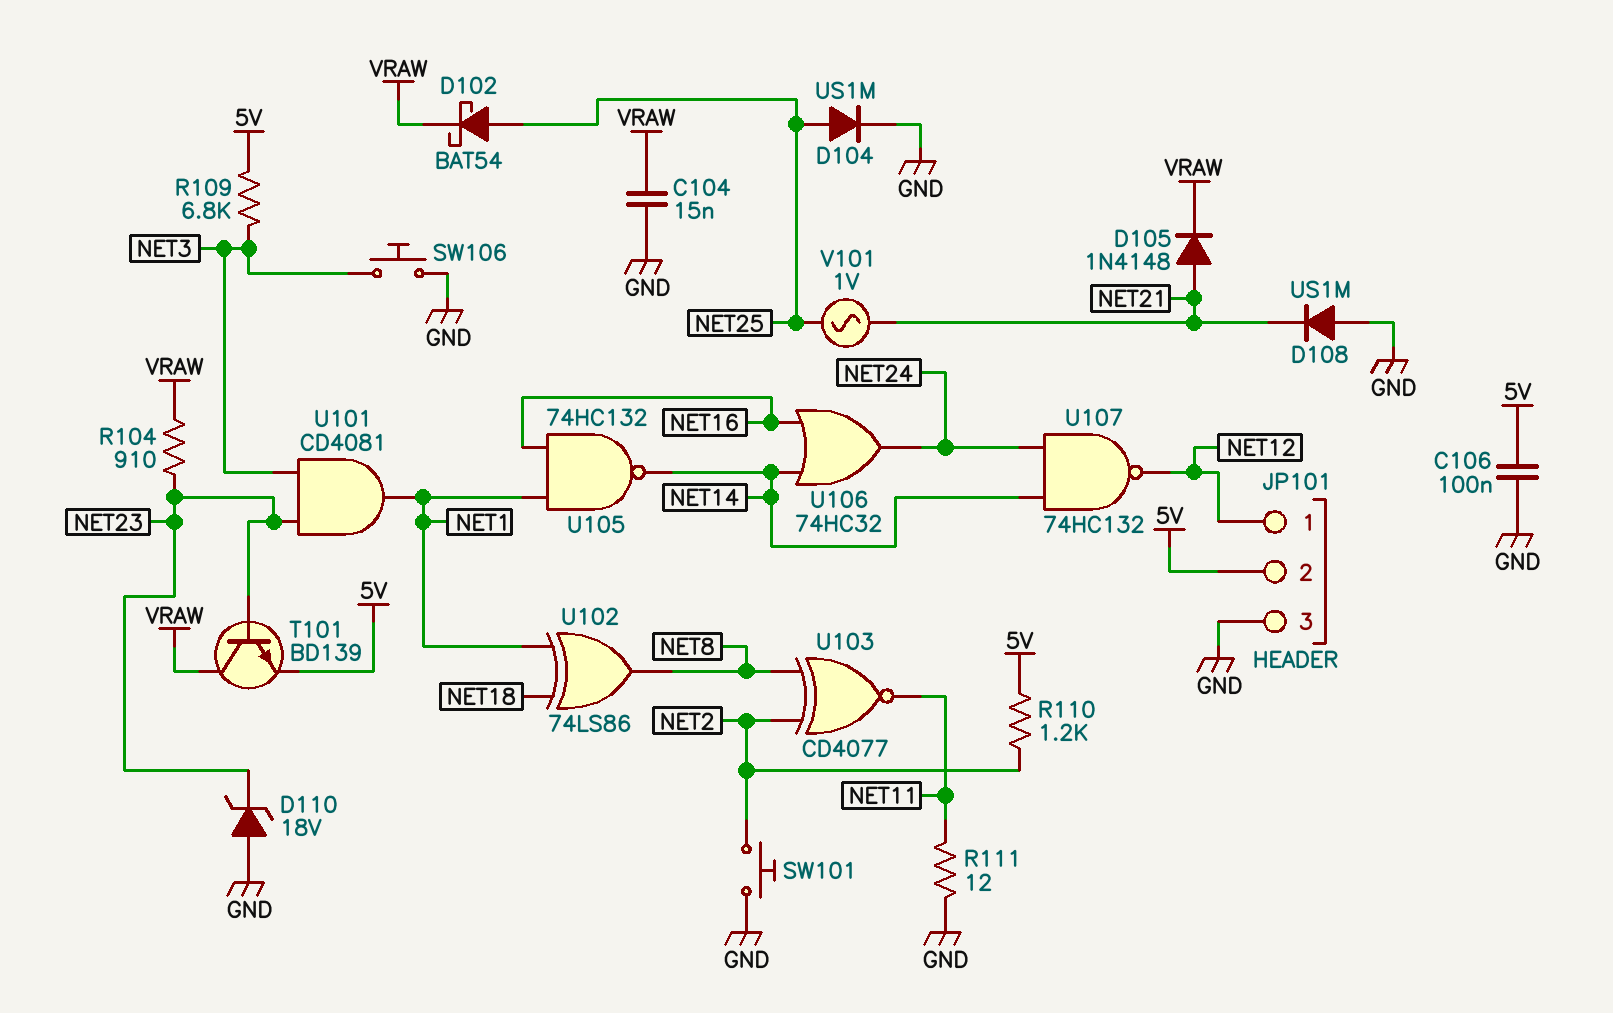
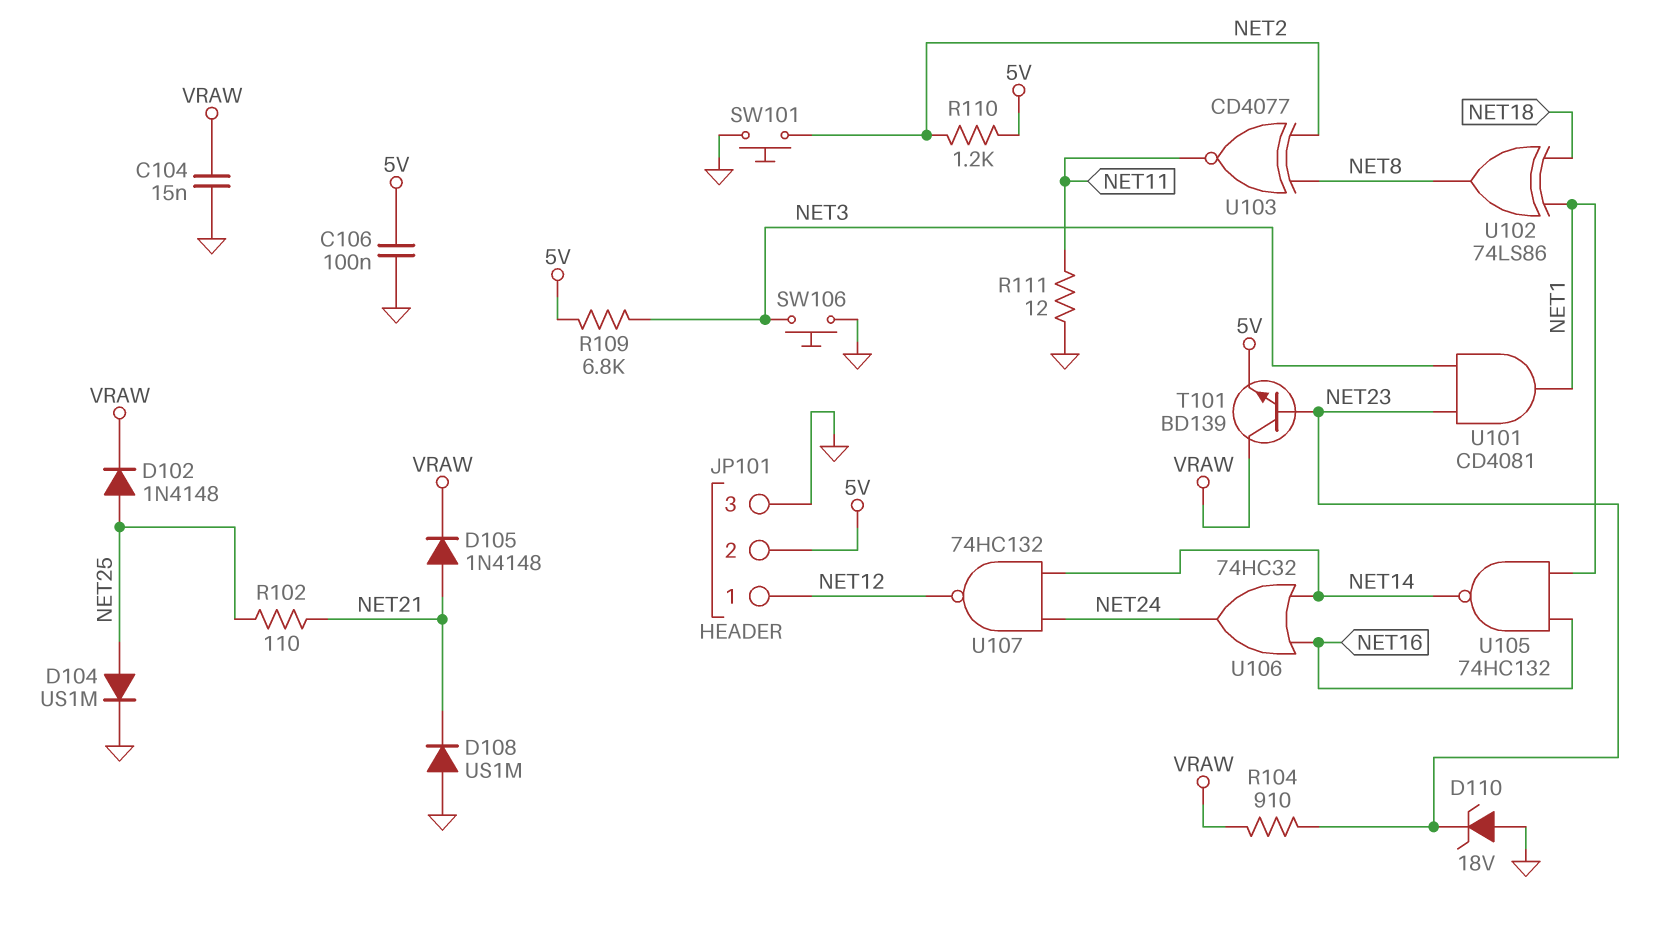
D102: schottky BAT54 (A NET25, K VRAW) -> diode 1N4148 (A NET25, K VRAW)
R102: none -> 110 (NET21, NET25)
V101: AC 1V (NET21, NET25) -> none

